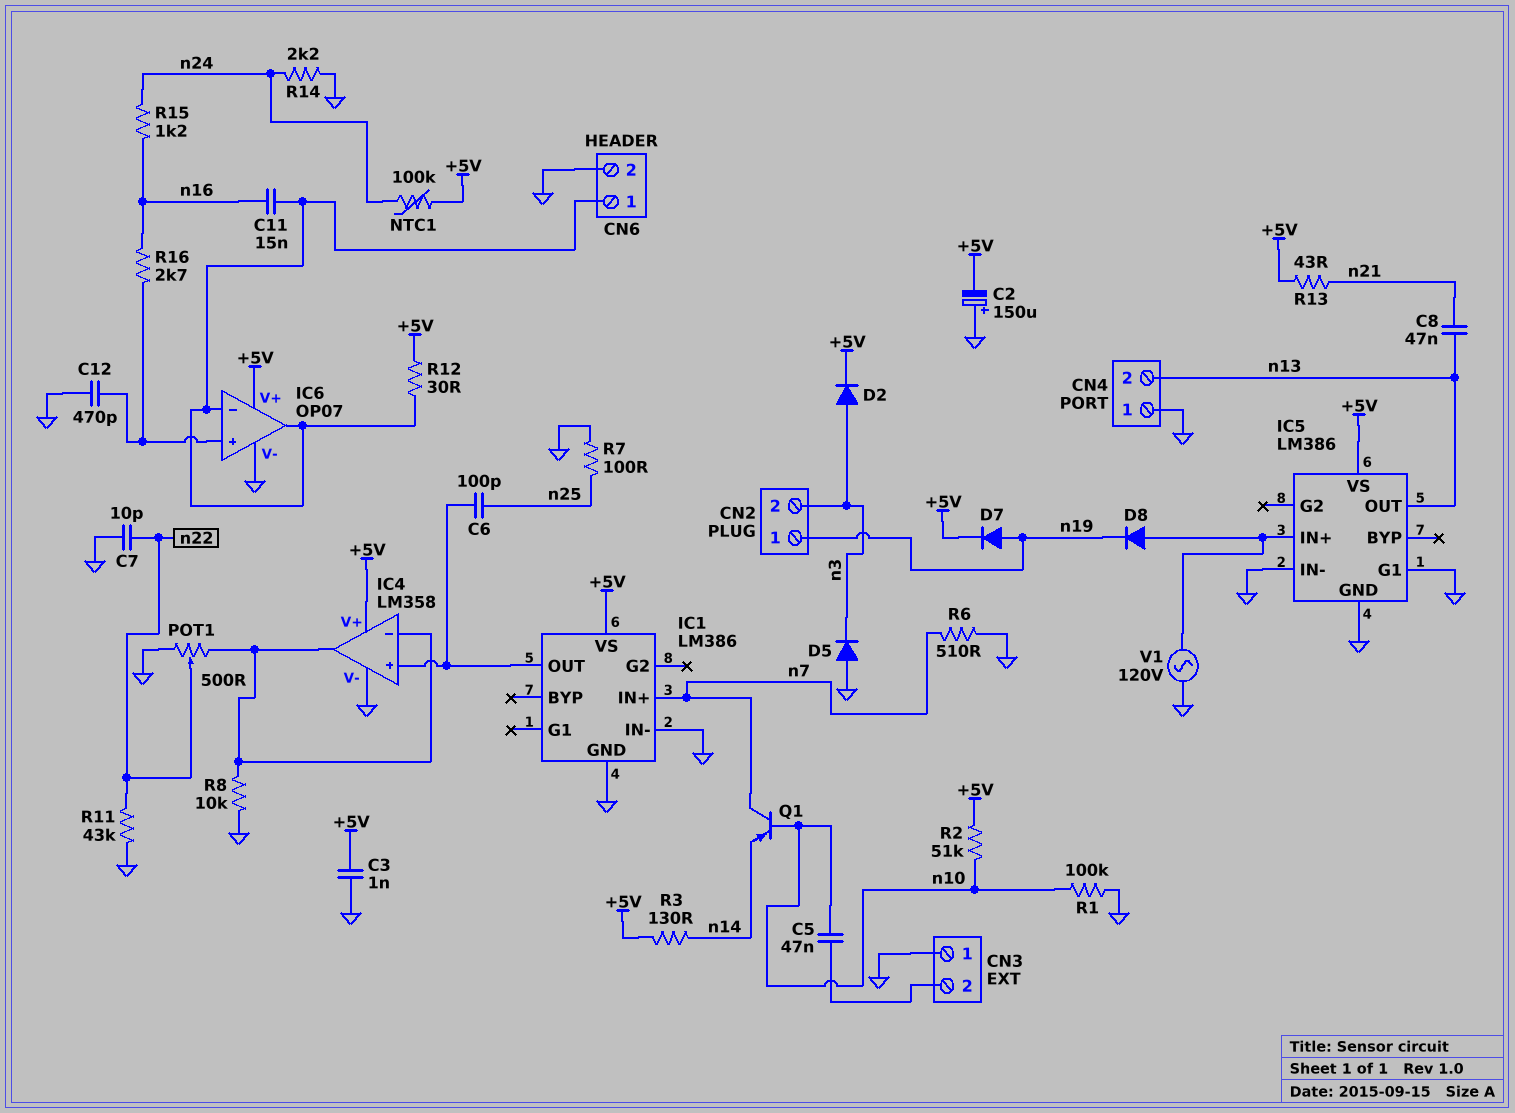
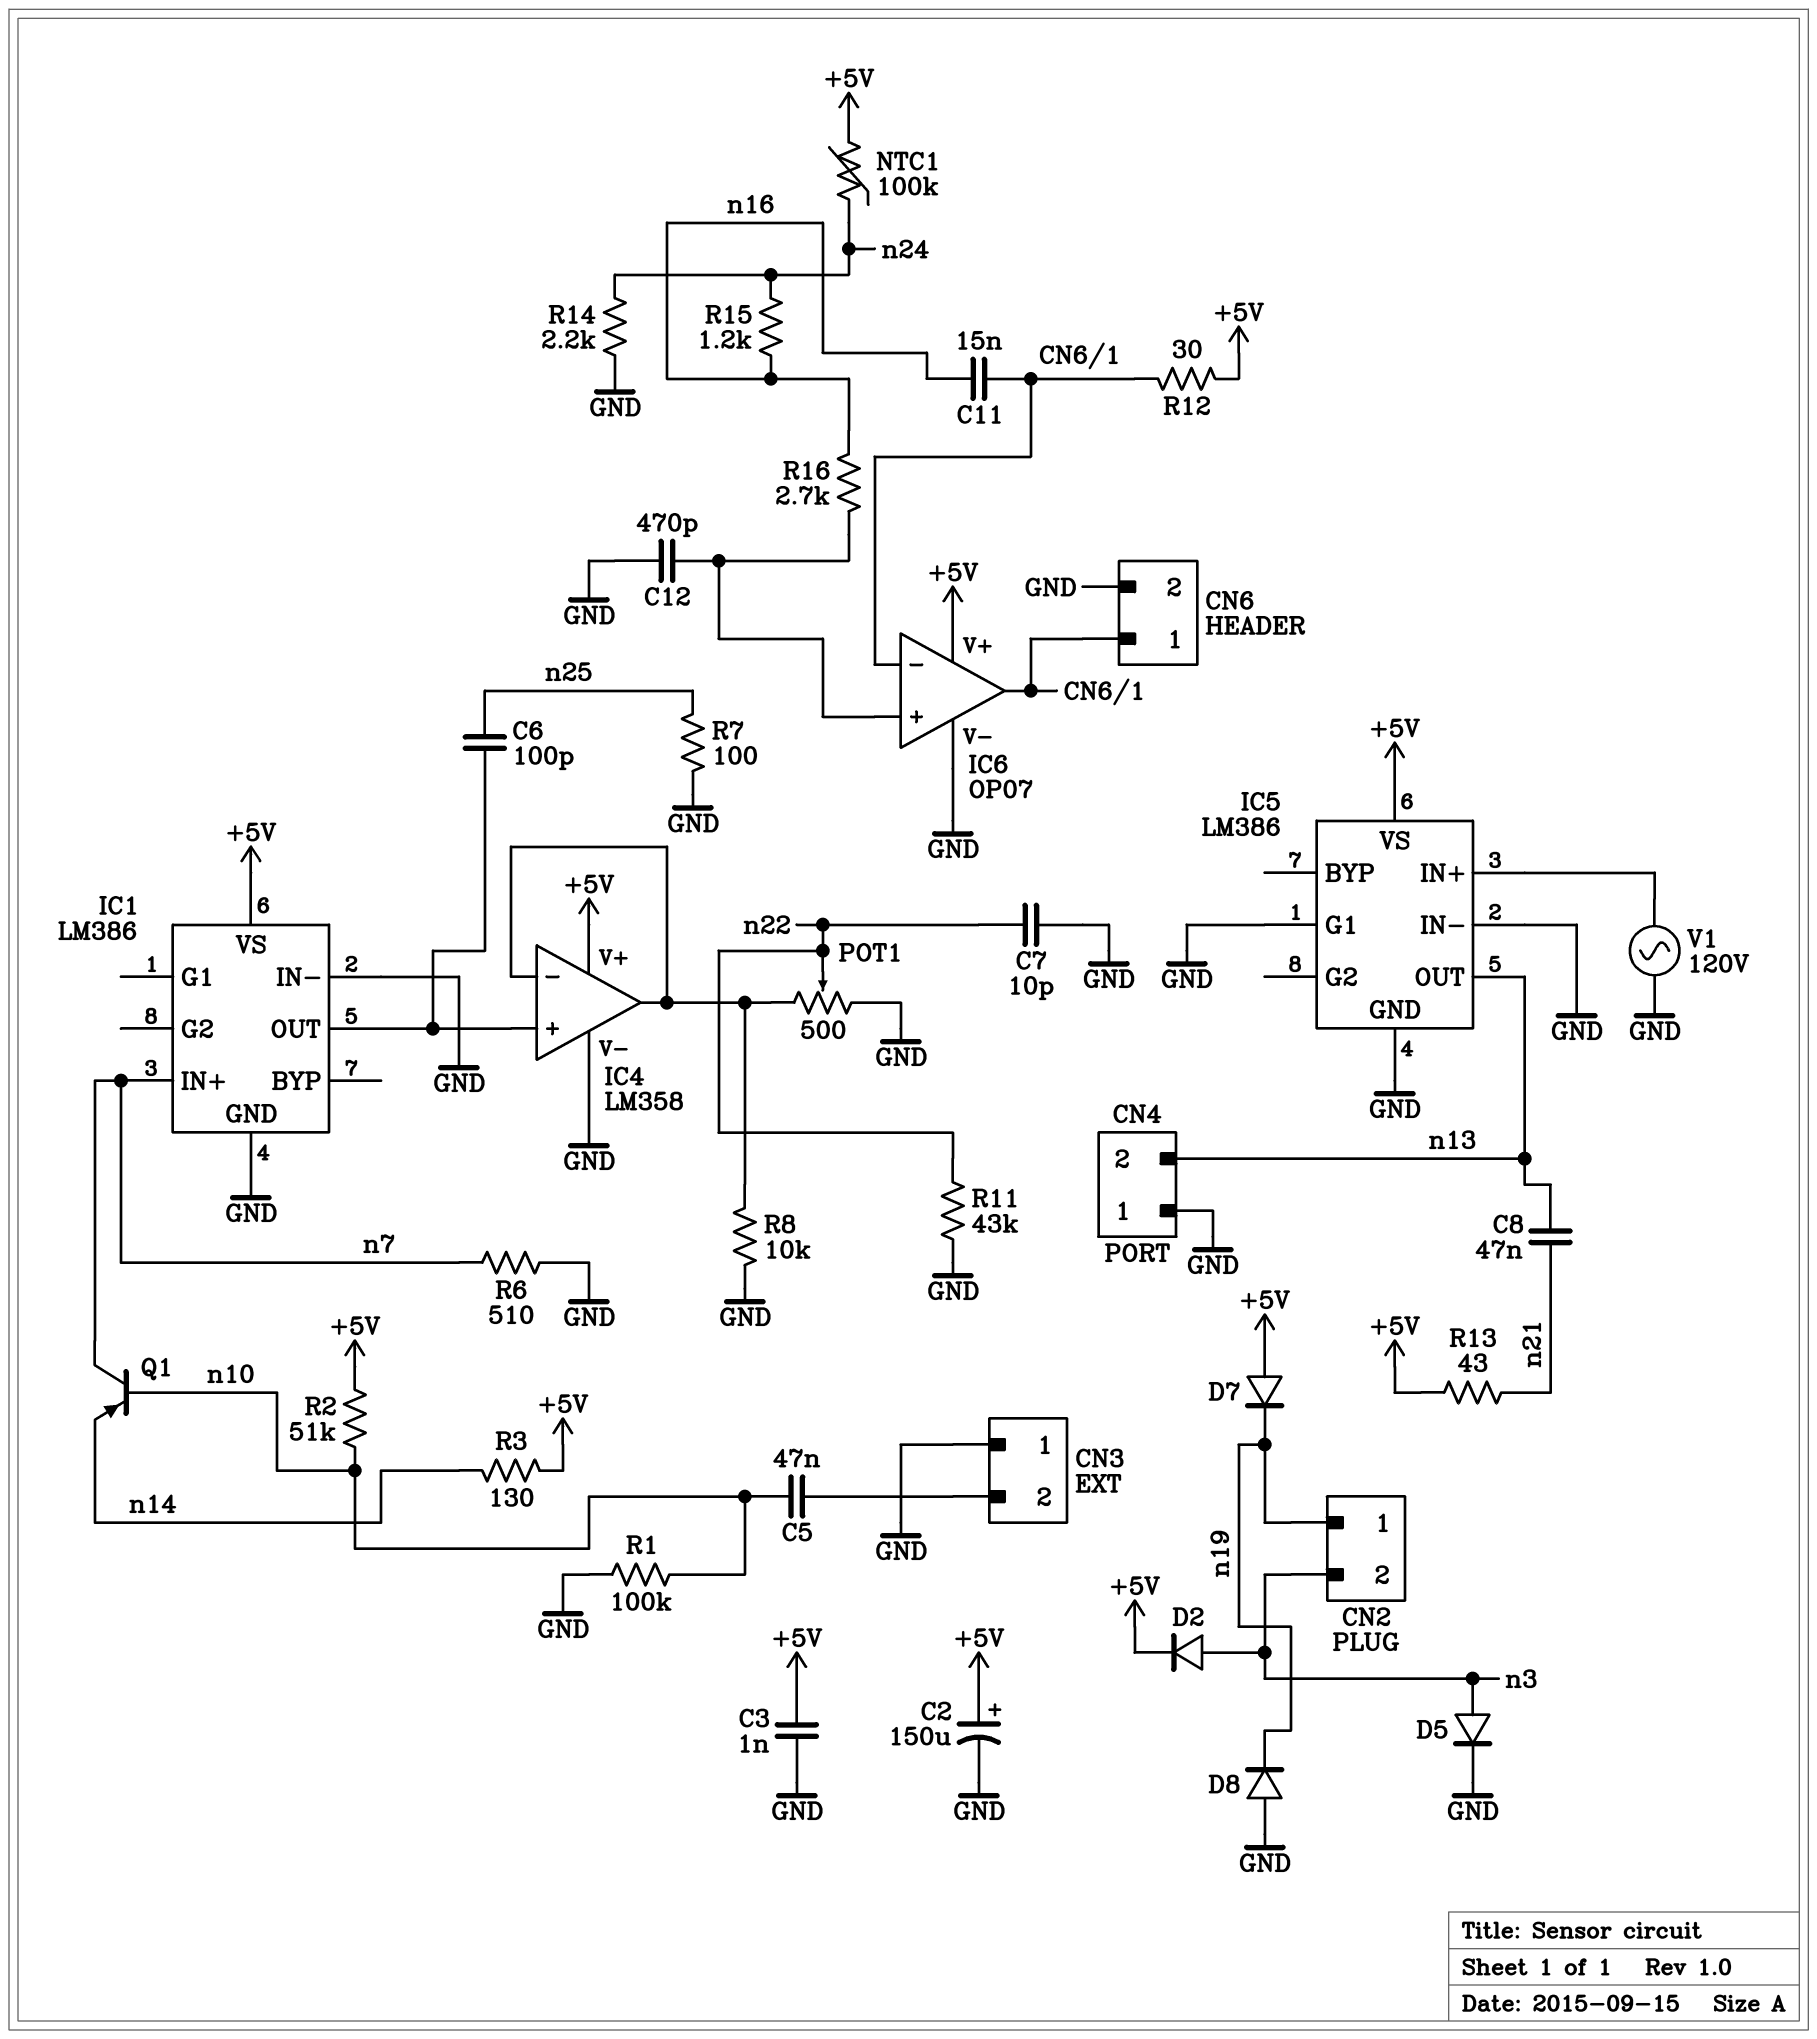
C2: 150uF (plus GND, minus +5V) -> 150uF (plus +5V, minus GND)
D5: diode (A GND, K n3) -> diode (A n3, K GND)
D7: diode (A n19, K +5V) -> diode (A +5V, K n19)
D8: diode (A IC5/IN+, K n19) -> diode (A GND, K n19)

